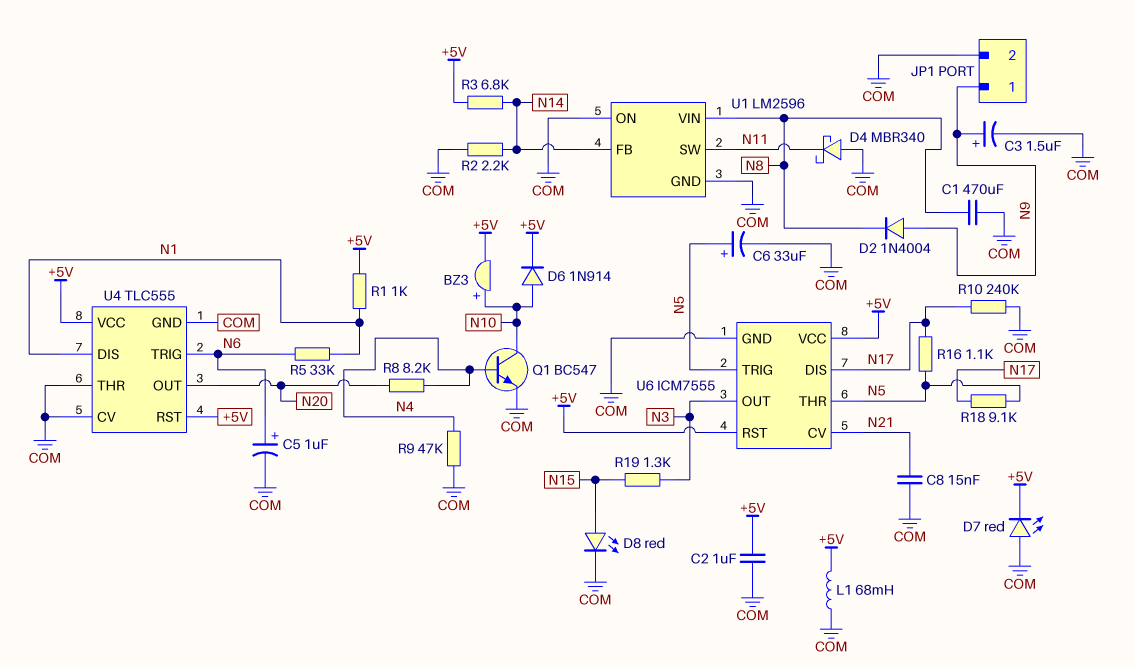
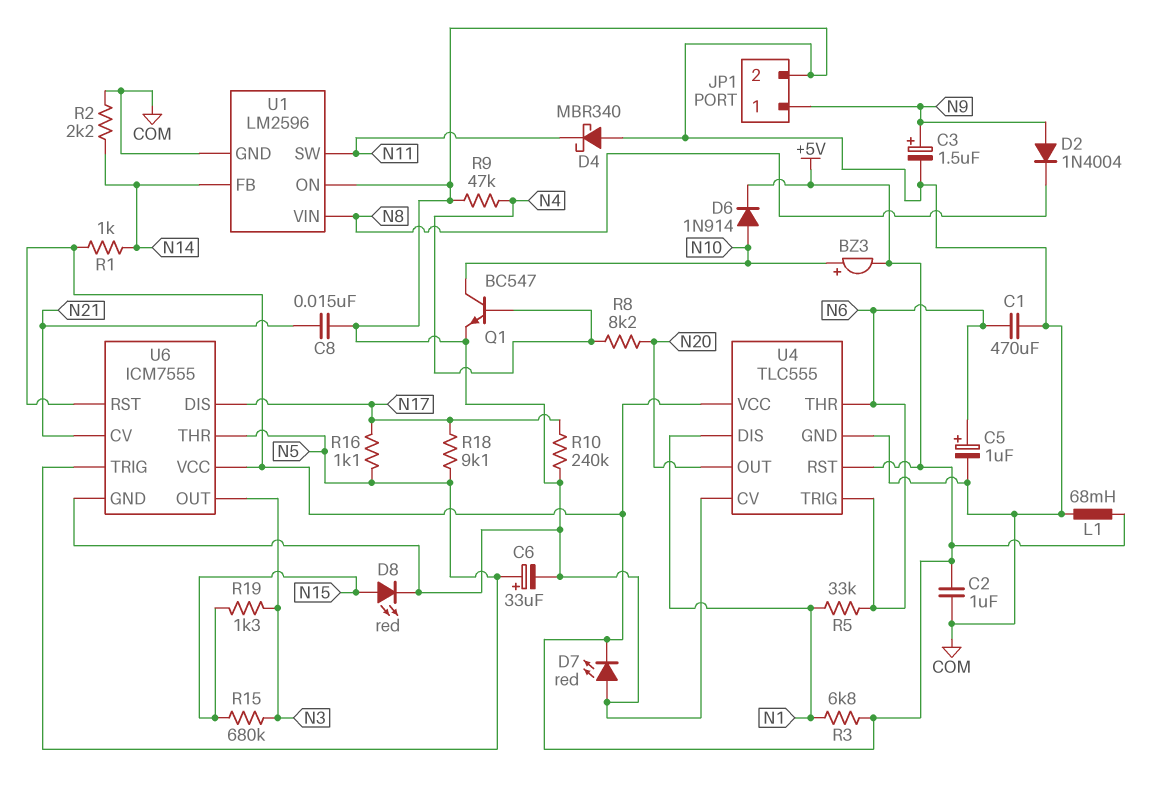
C1: 470uF (COM, N8) -> 470uF (COM, N6)
R1: 1k (+5V, N1) -> 1k (+5V, N14)
R3: 6.8k (+5V, N14) -> 6.8k (+5V, N1)
R15: none -> 680k (N3, N15)
U4 pin THR: COM -> N6

